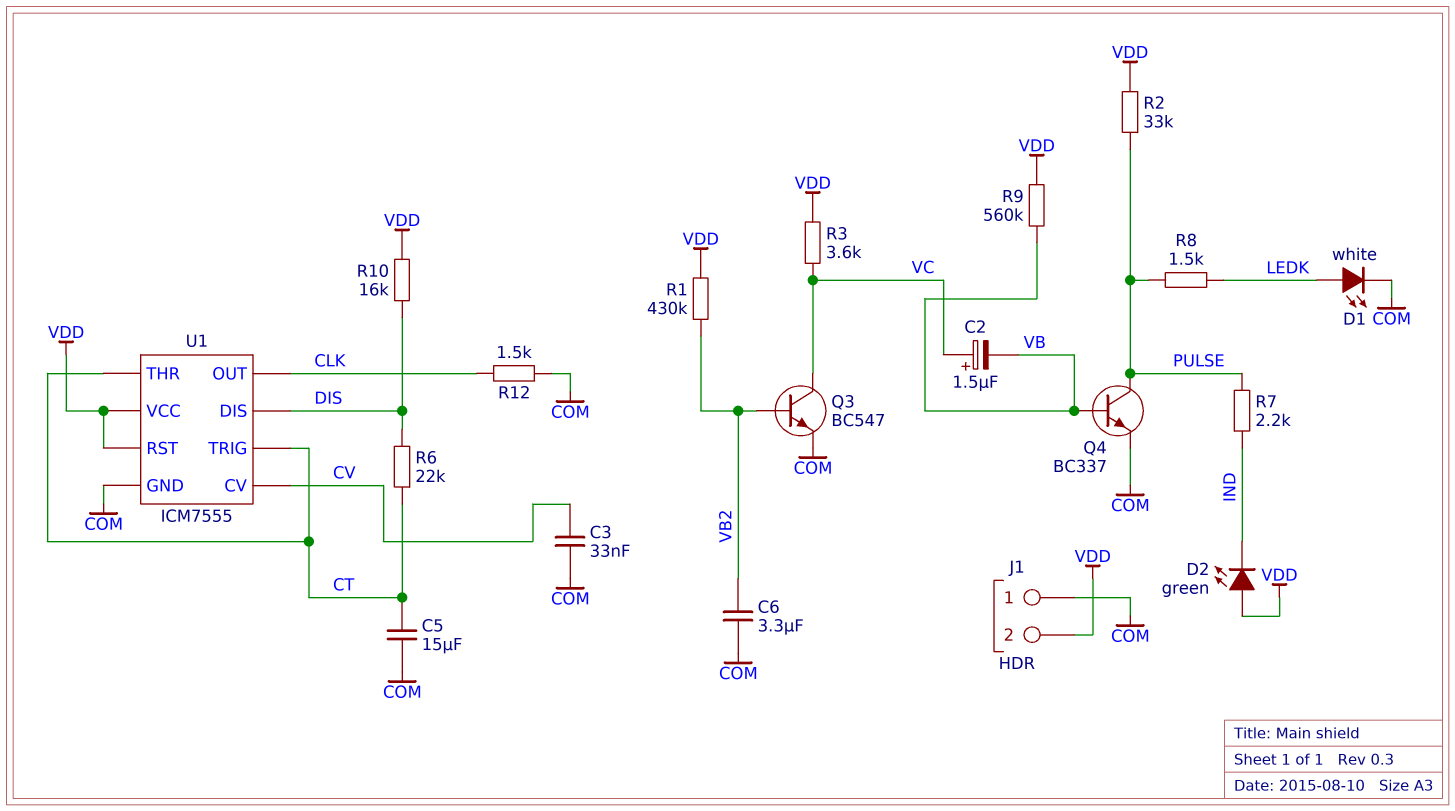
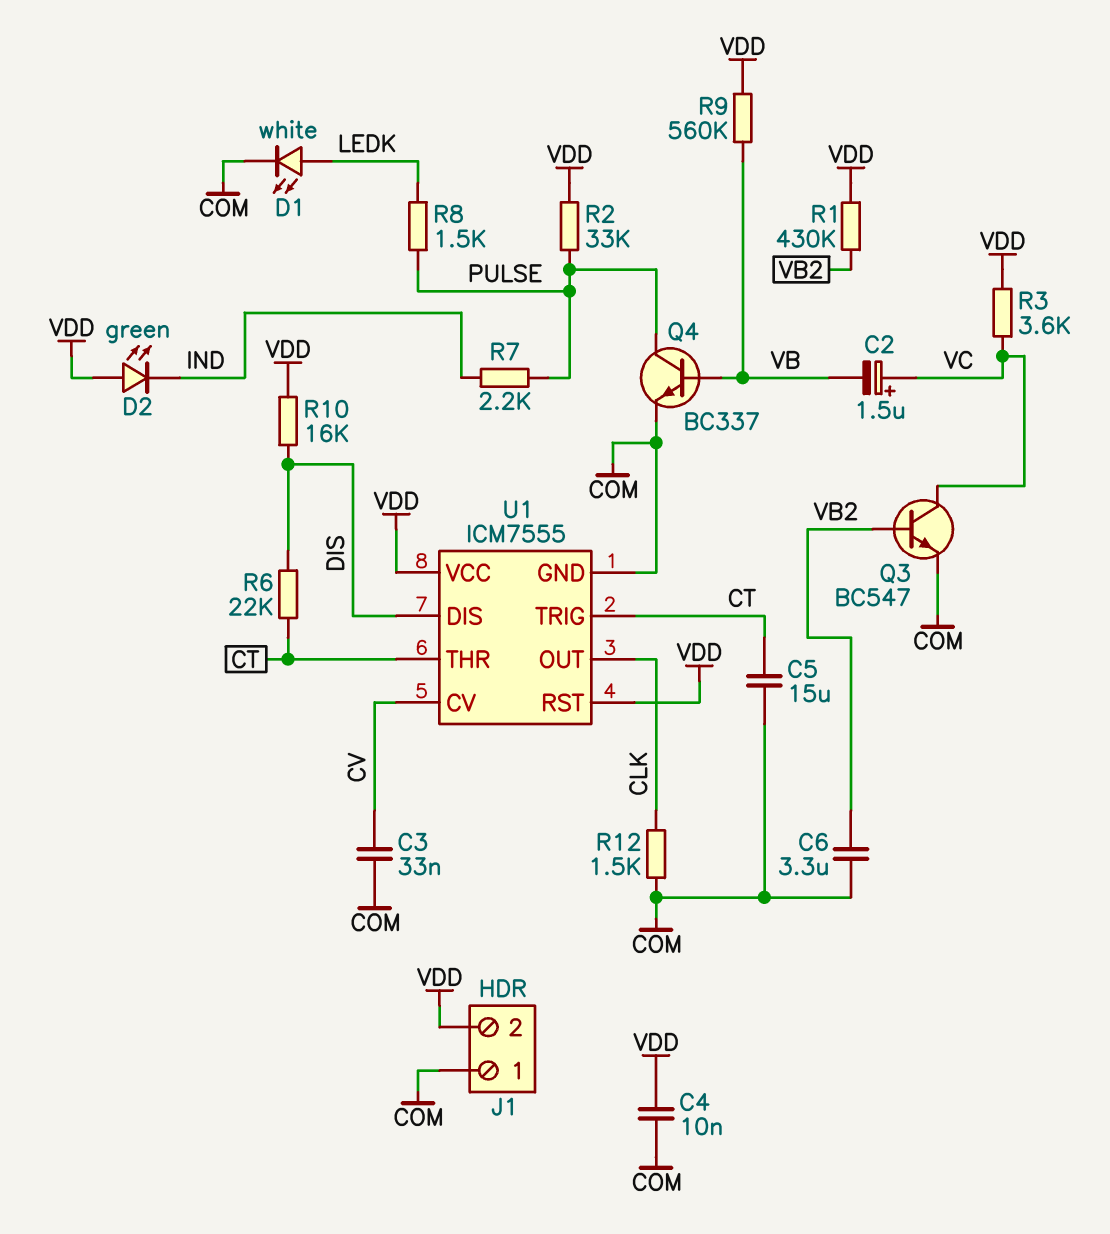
C4: none -> 10nF (COM, VDD)

